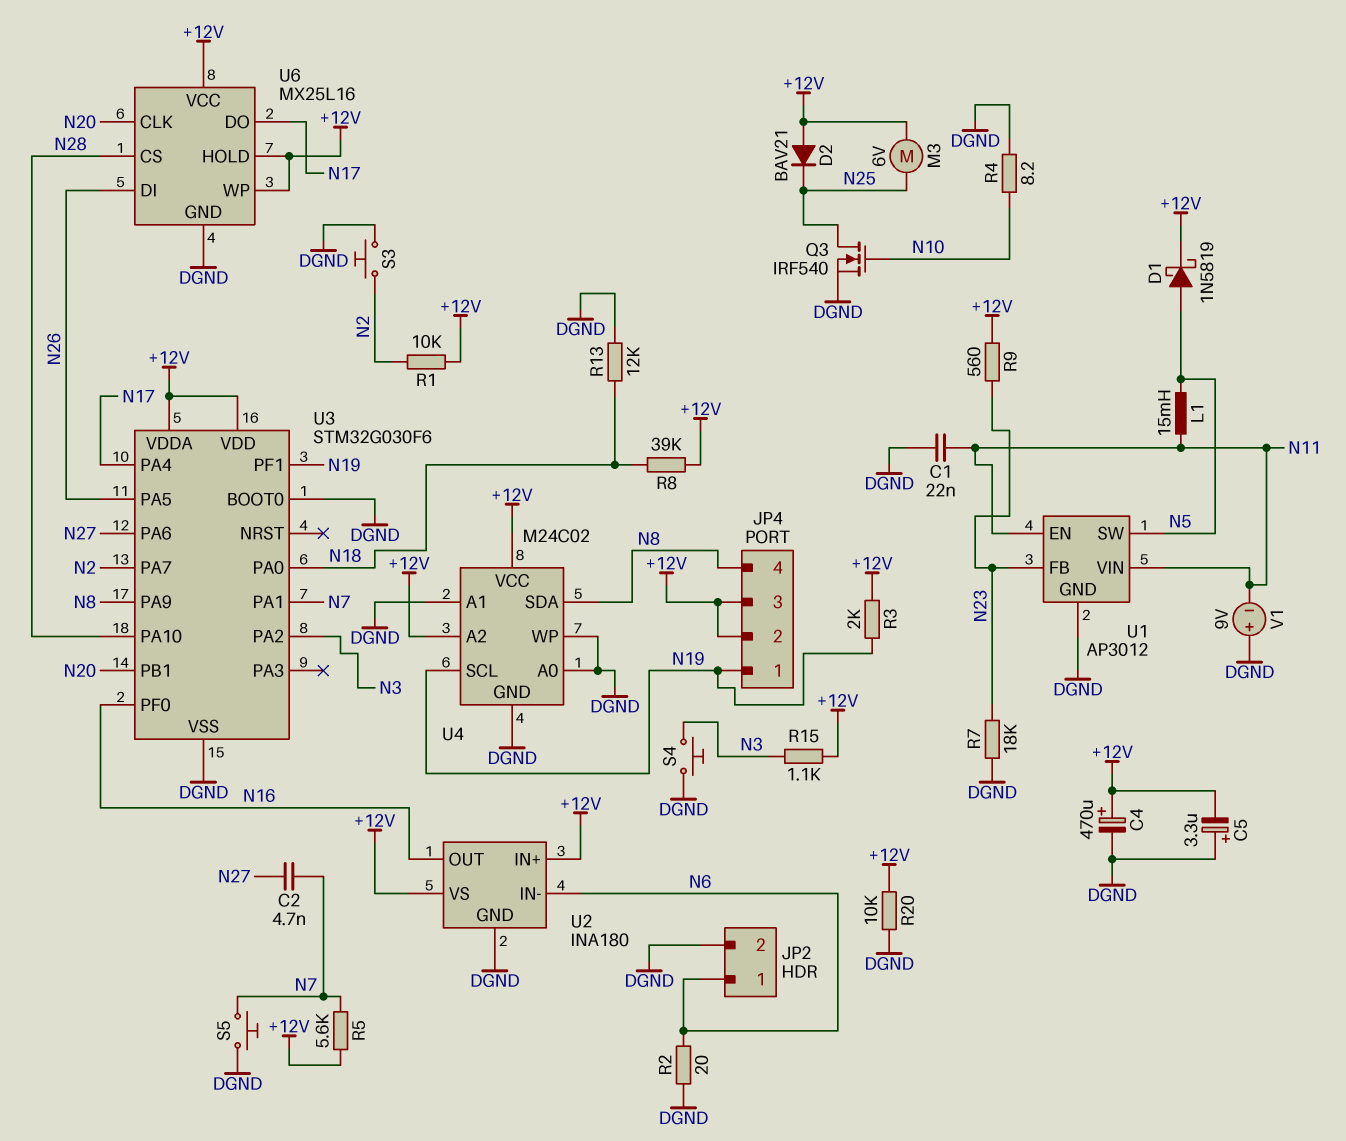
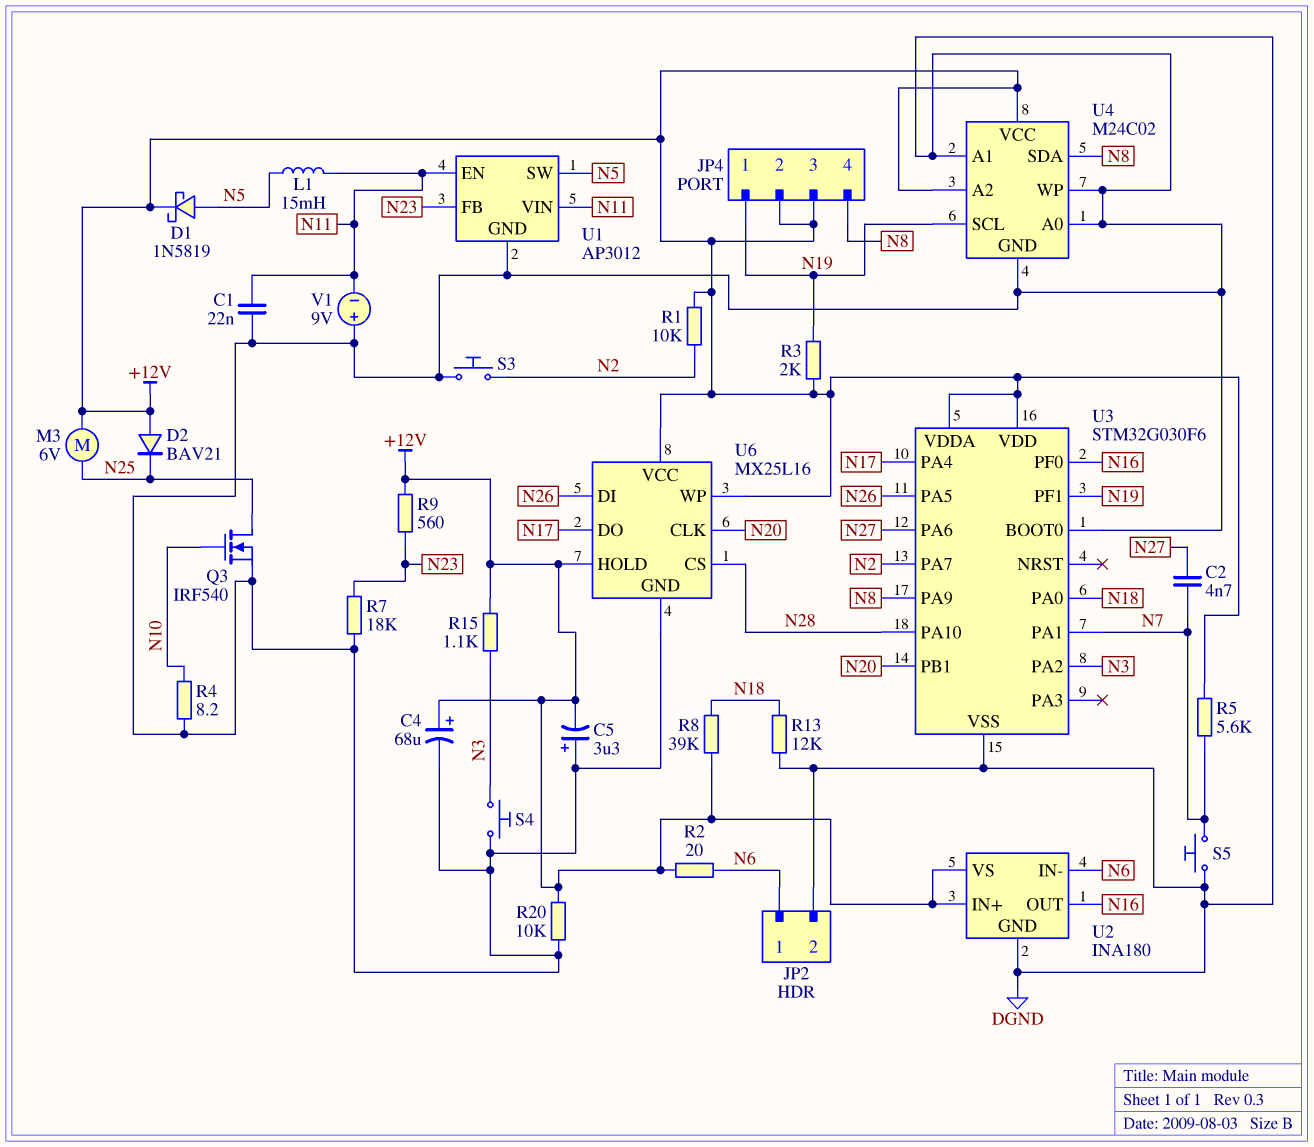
C4: 470uF (plus +12V, minus DGND) -> 68uF (plus +12V, minus DGND)
R2: 20 (DGND, N6) -> 20 (+12V, N6)

